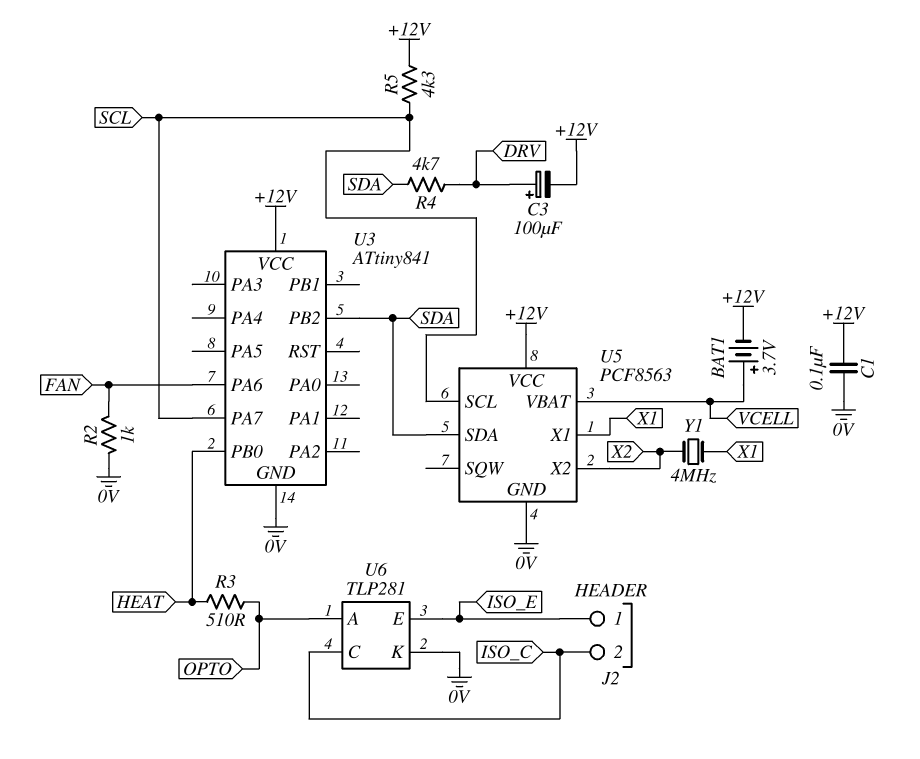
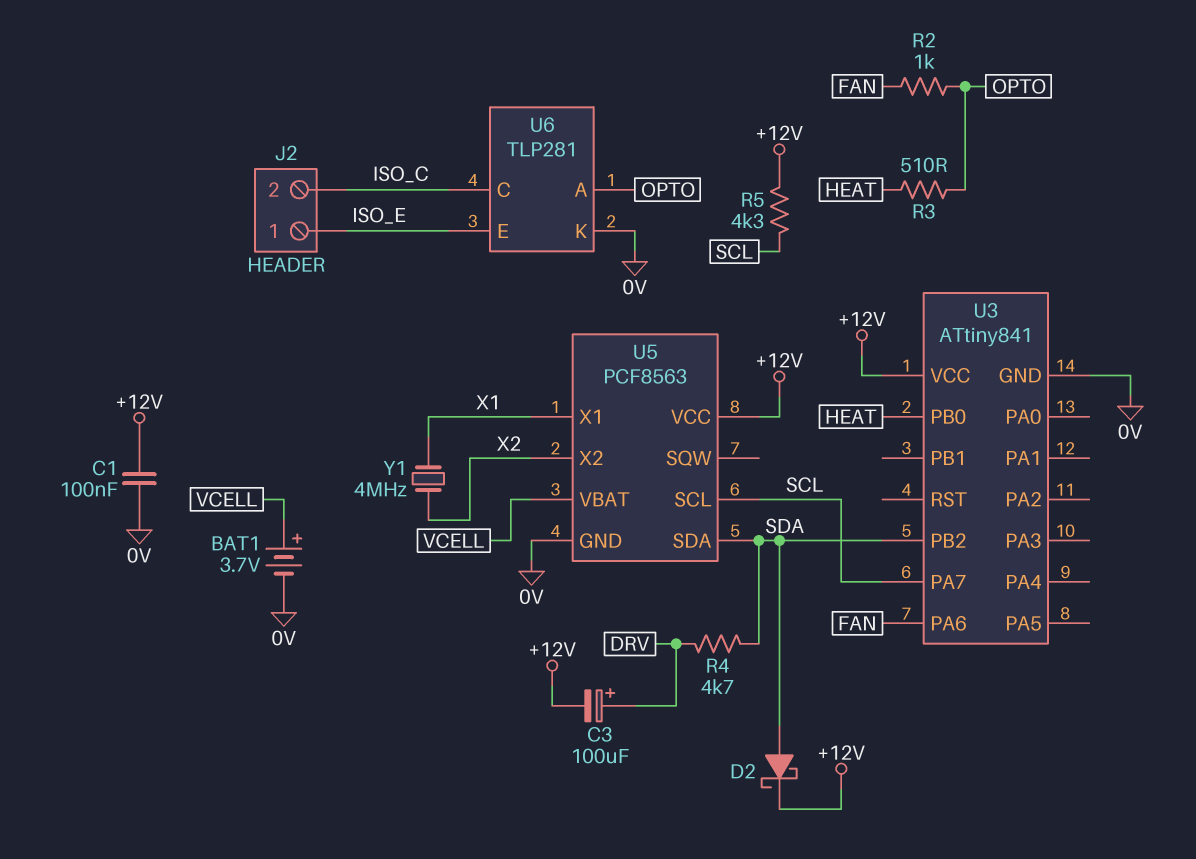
BAT1: 3.7V (plus VCELL, minus +12V) -> 3.7V (plus VCELL, minus 0V)
D2: none -> schottky (A SDA, K +12V)
R2: 1k (0V, FAN) -> 1k (FAN, OPTO)

